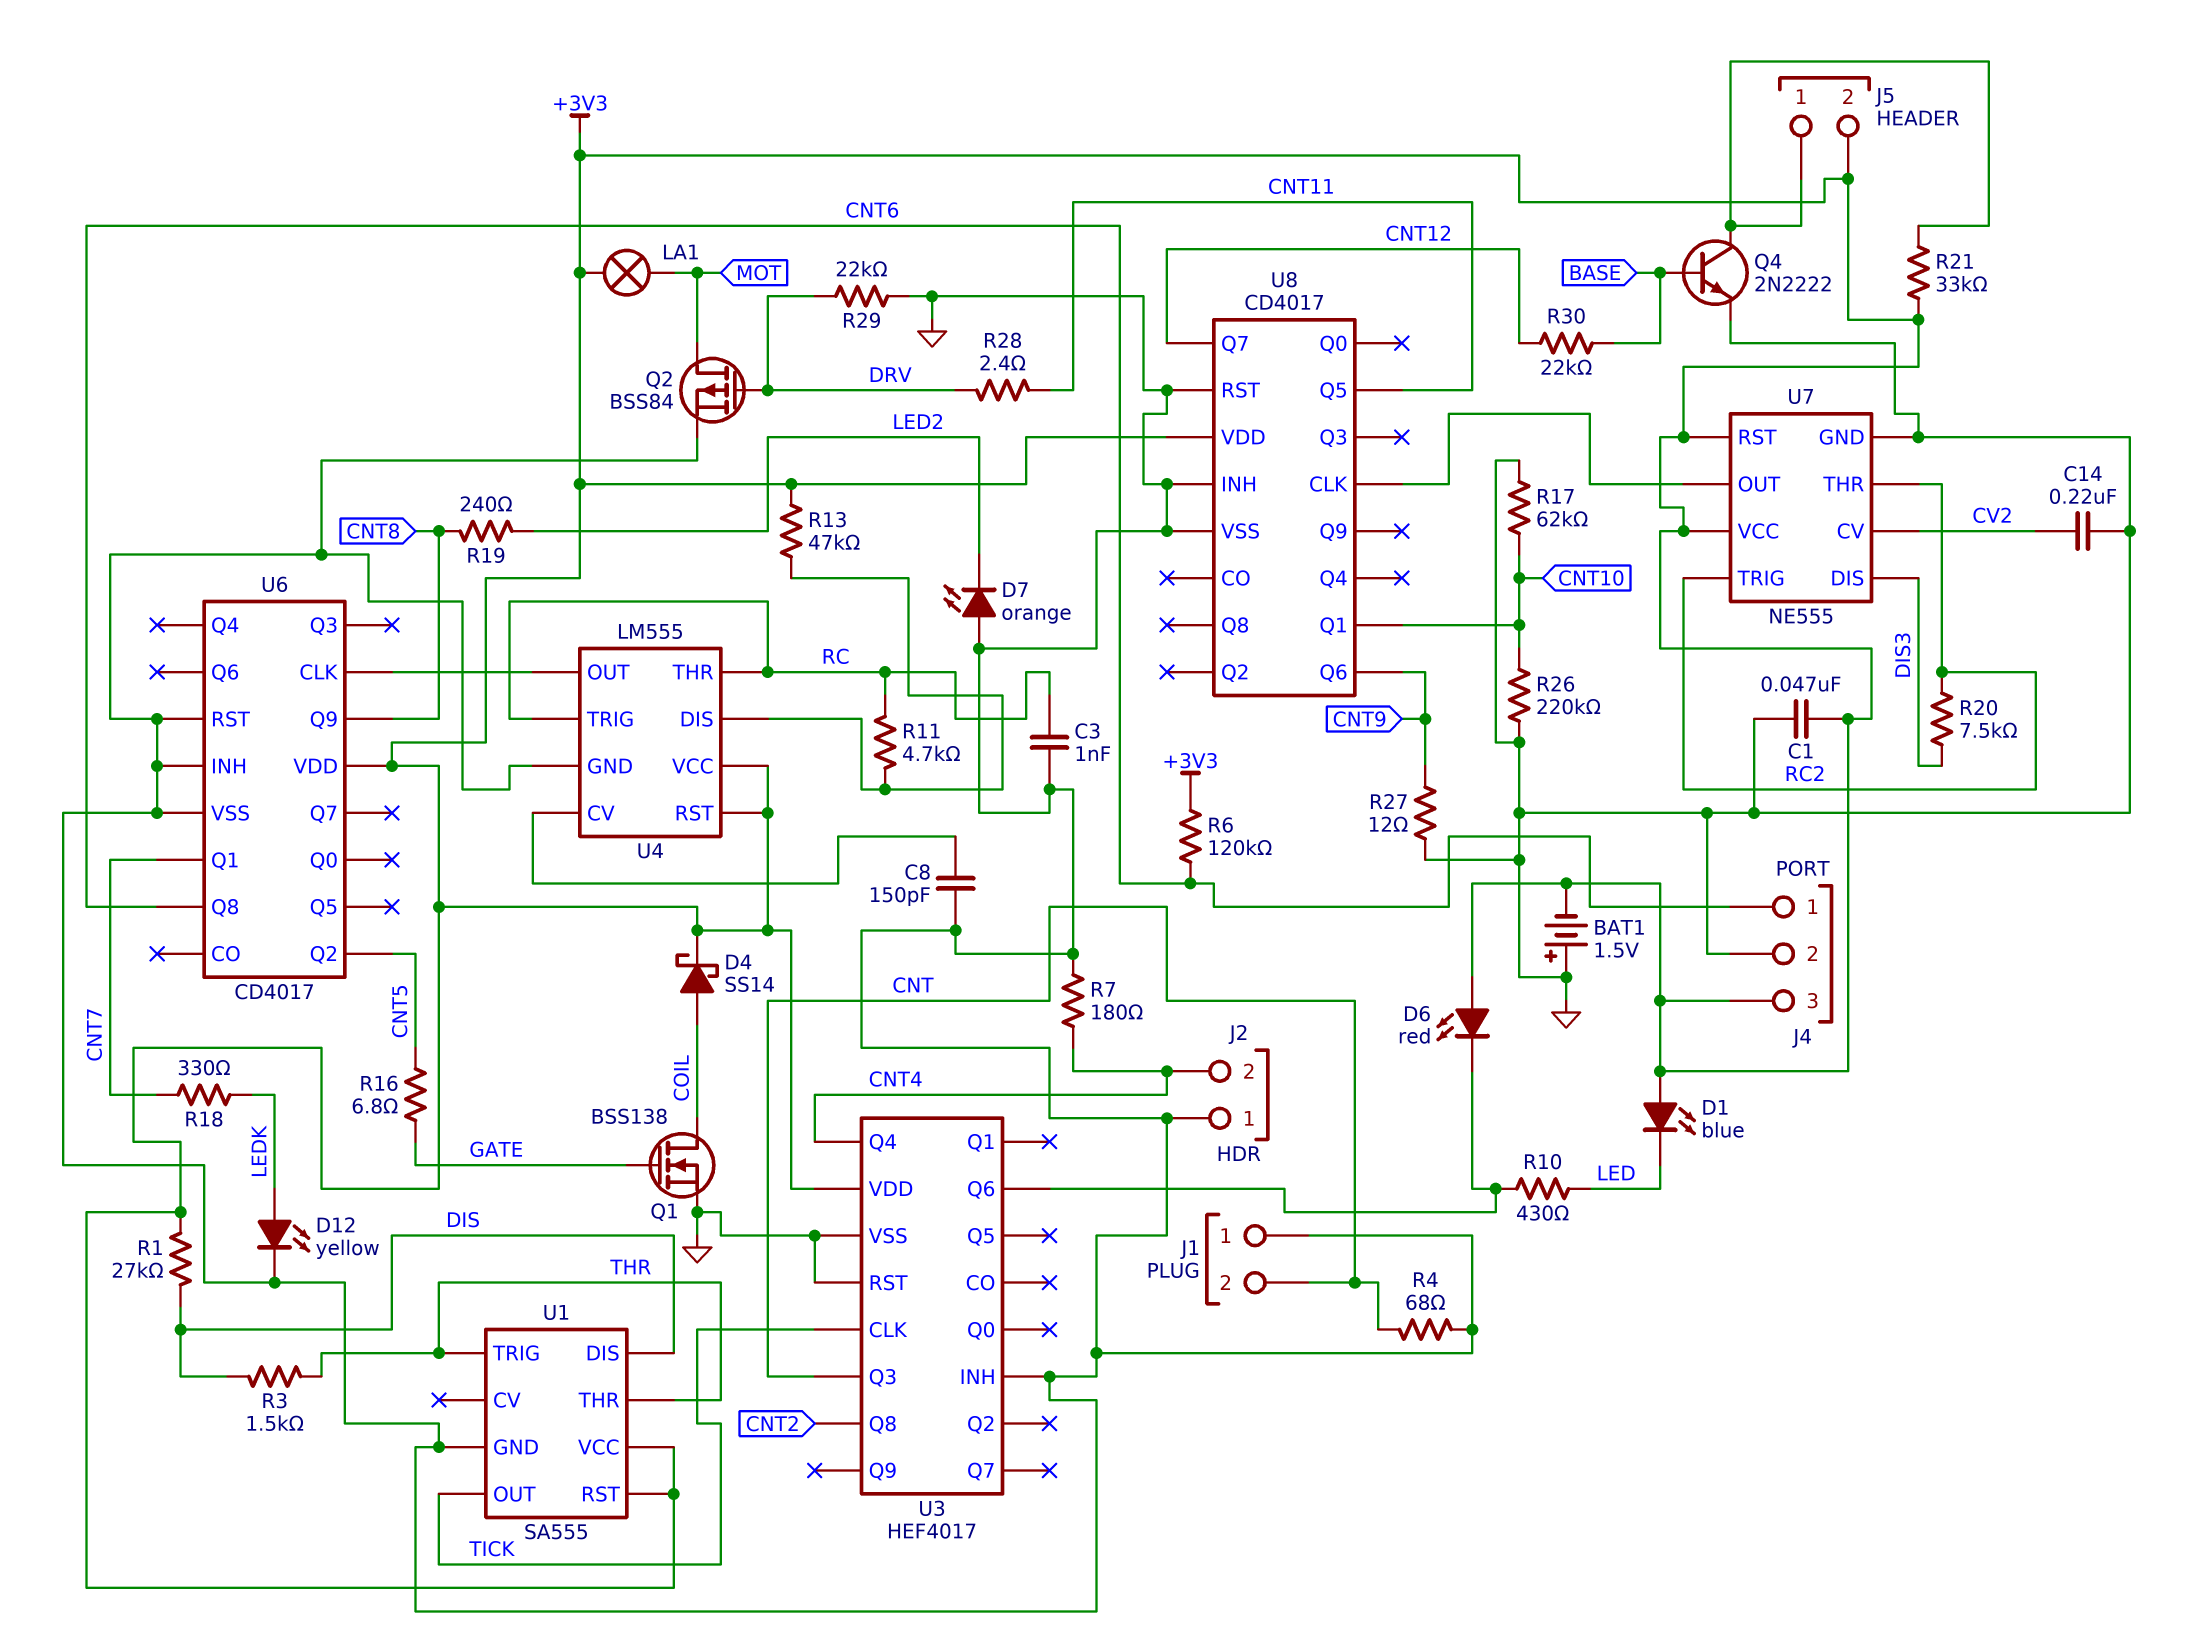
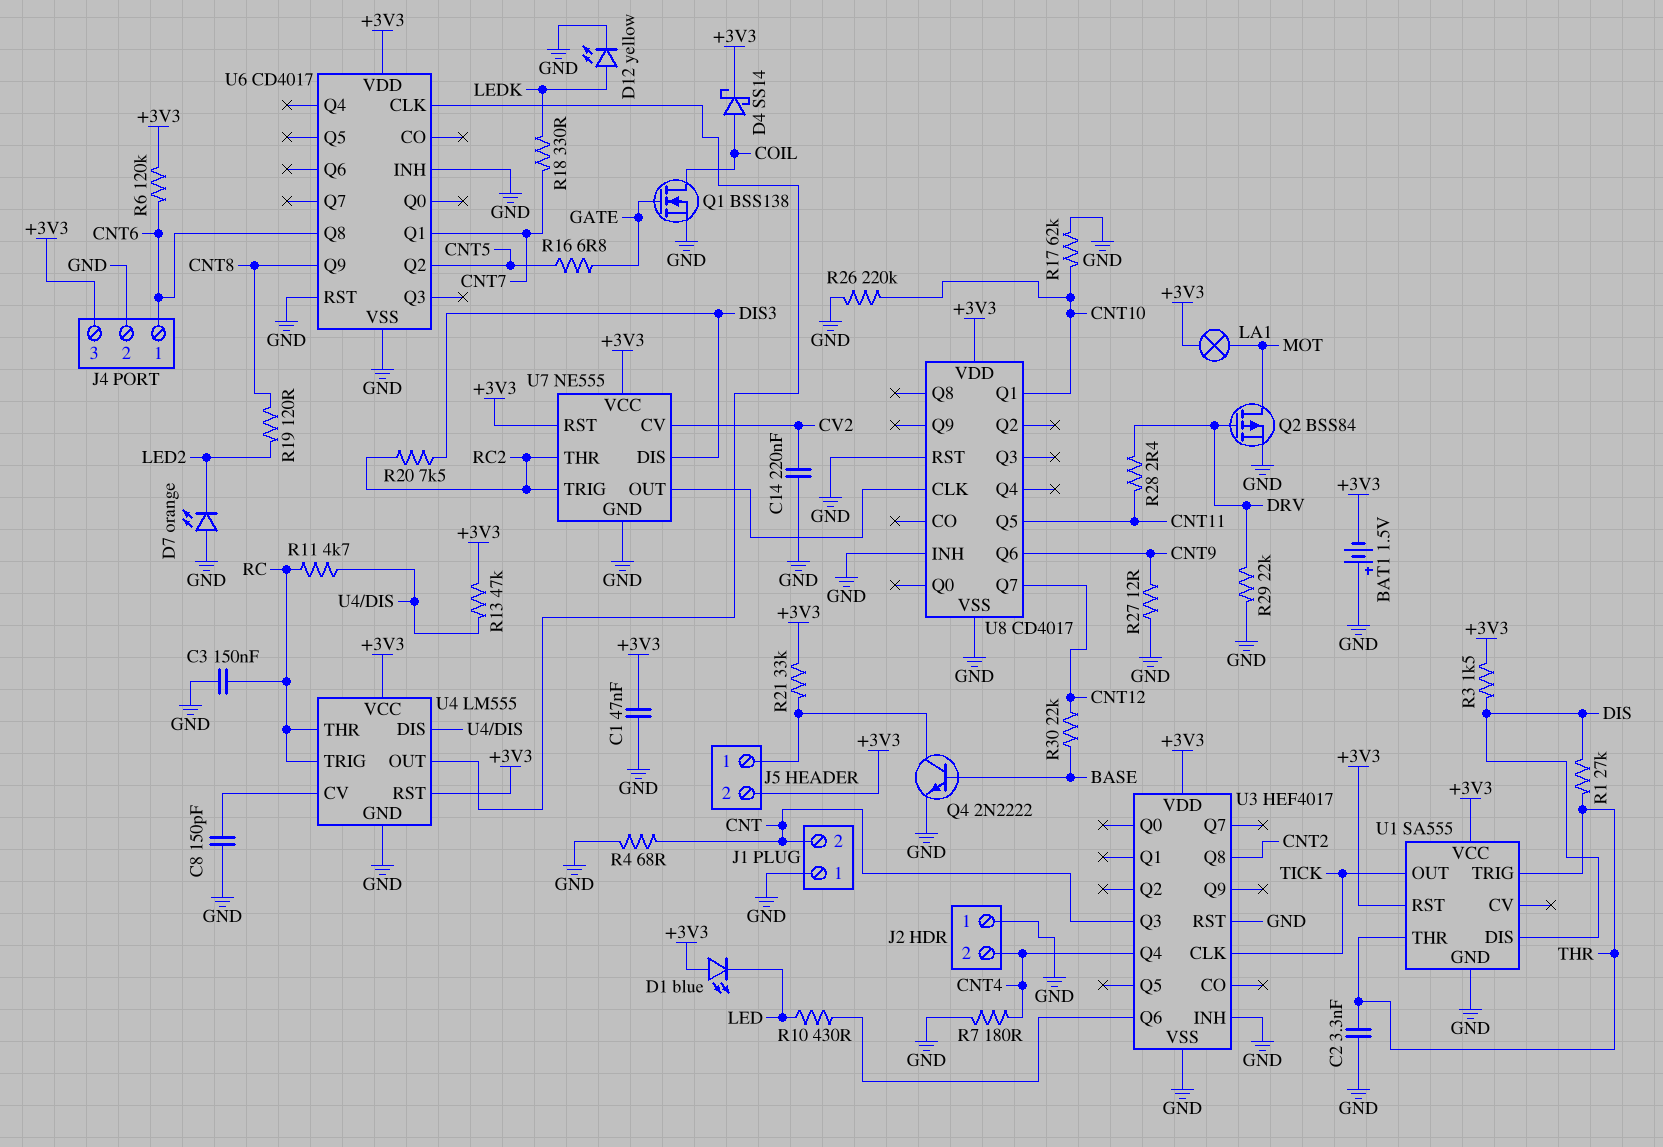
C2: none -> 3.3nF (GND, THR)
C3: 1nF (GND, RC) -> 150nF (GND, RC)
D6: LED red (A +3V3, K U3/Q6) -> none
R1: 27k (+3V3, DIS) -> 27k (DIS, THR)
R3: 1.5k (DIS, THR) -> 1.5k (+3V3, DIS)
R19: 240 (CNT8, LED2) -> 120 (CNT8, LED2)

